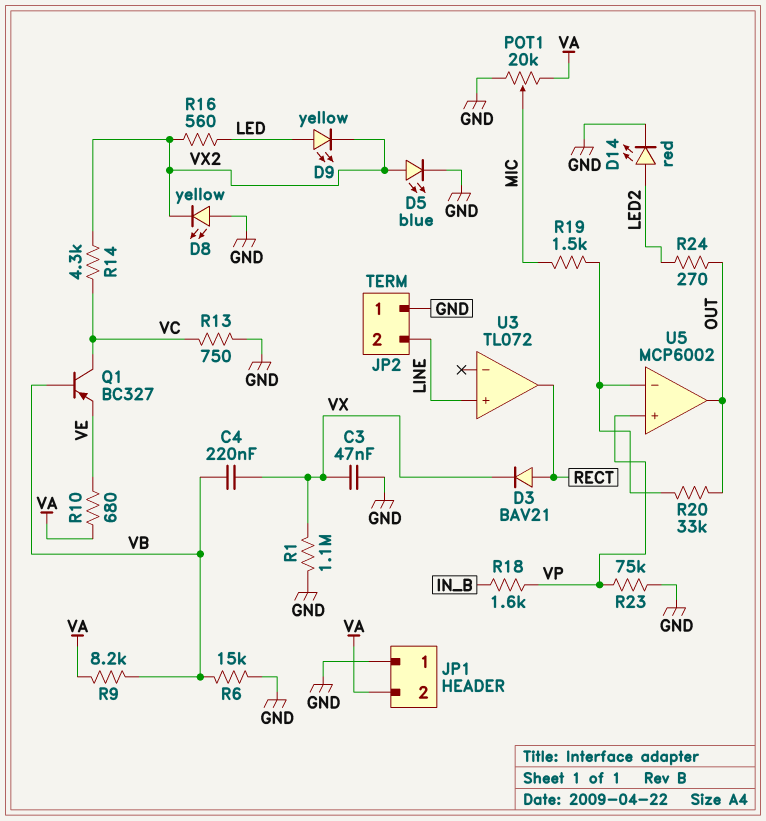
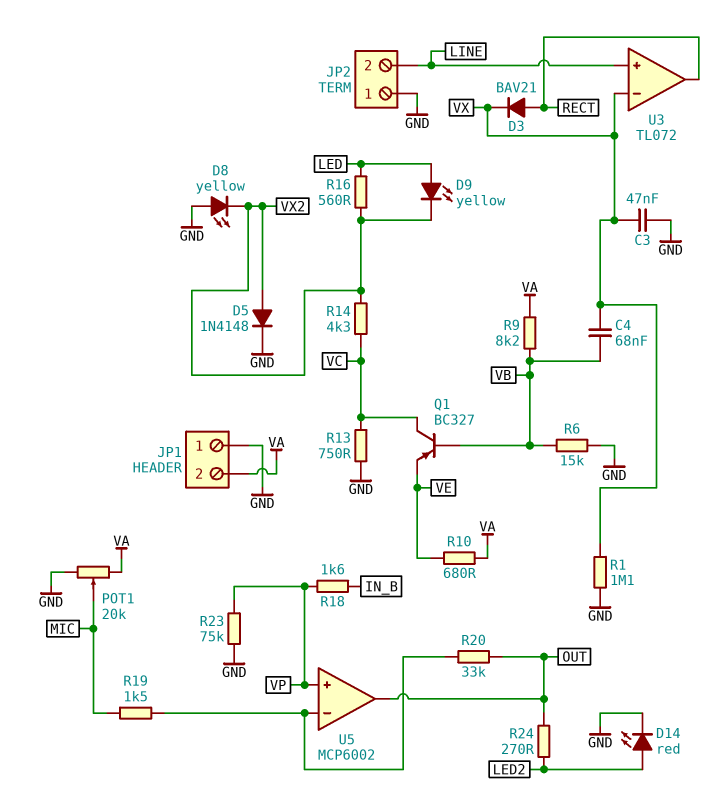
C4: 220nF (VB, VX) -> 68nF (VB, VX)
D5: LED blue (A VX2, K GND) -> diode 1N4148 (A VX2, K GND)
U3 pin in-: none -> VX

